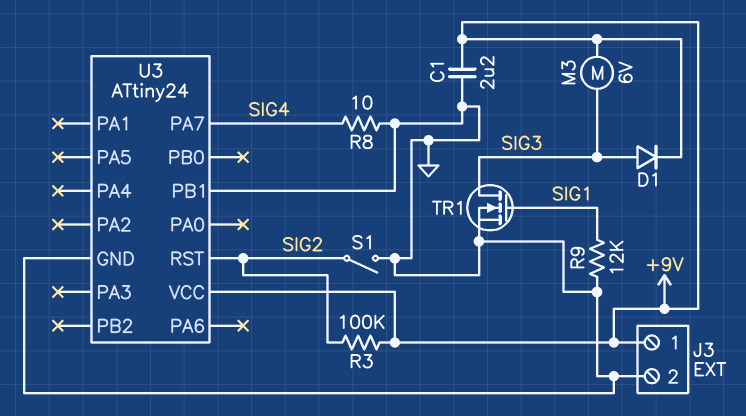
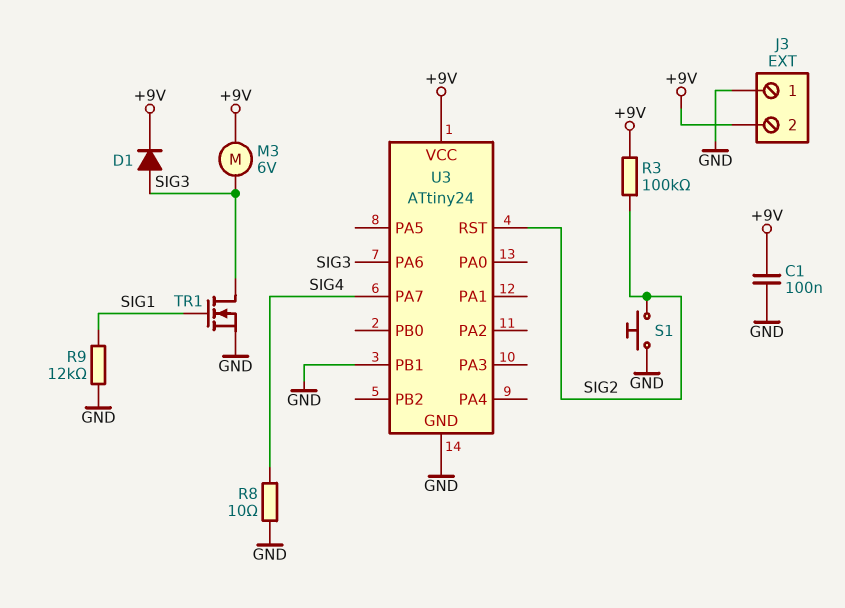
C1: 2.2uF (+9V, GND) -> 100nF (+9V, GND)
J3 pin 1: +9V -> GND
J3 pin 2: GND -> +9V
S1: switch (GND, SIG2) -> button (GND, SIG2)
U3 pin PA6: none -> SIG3

